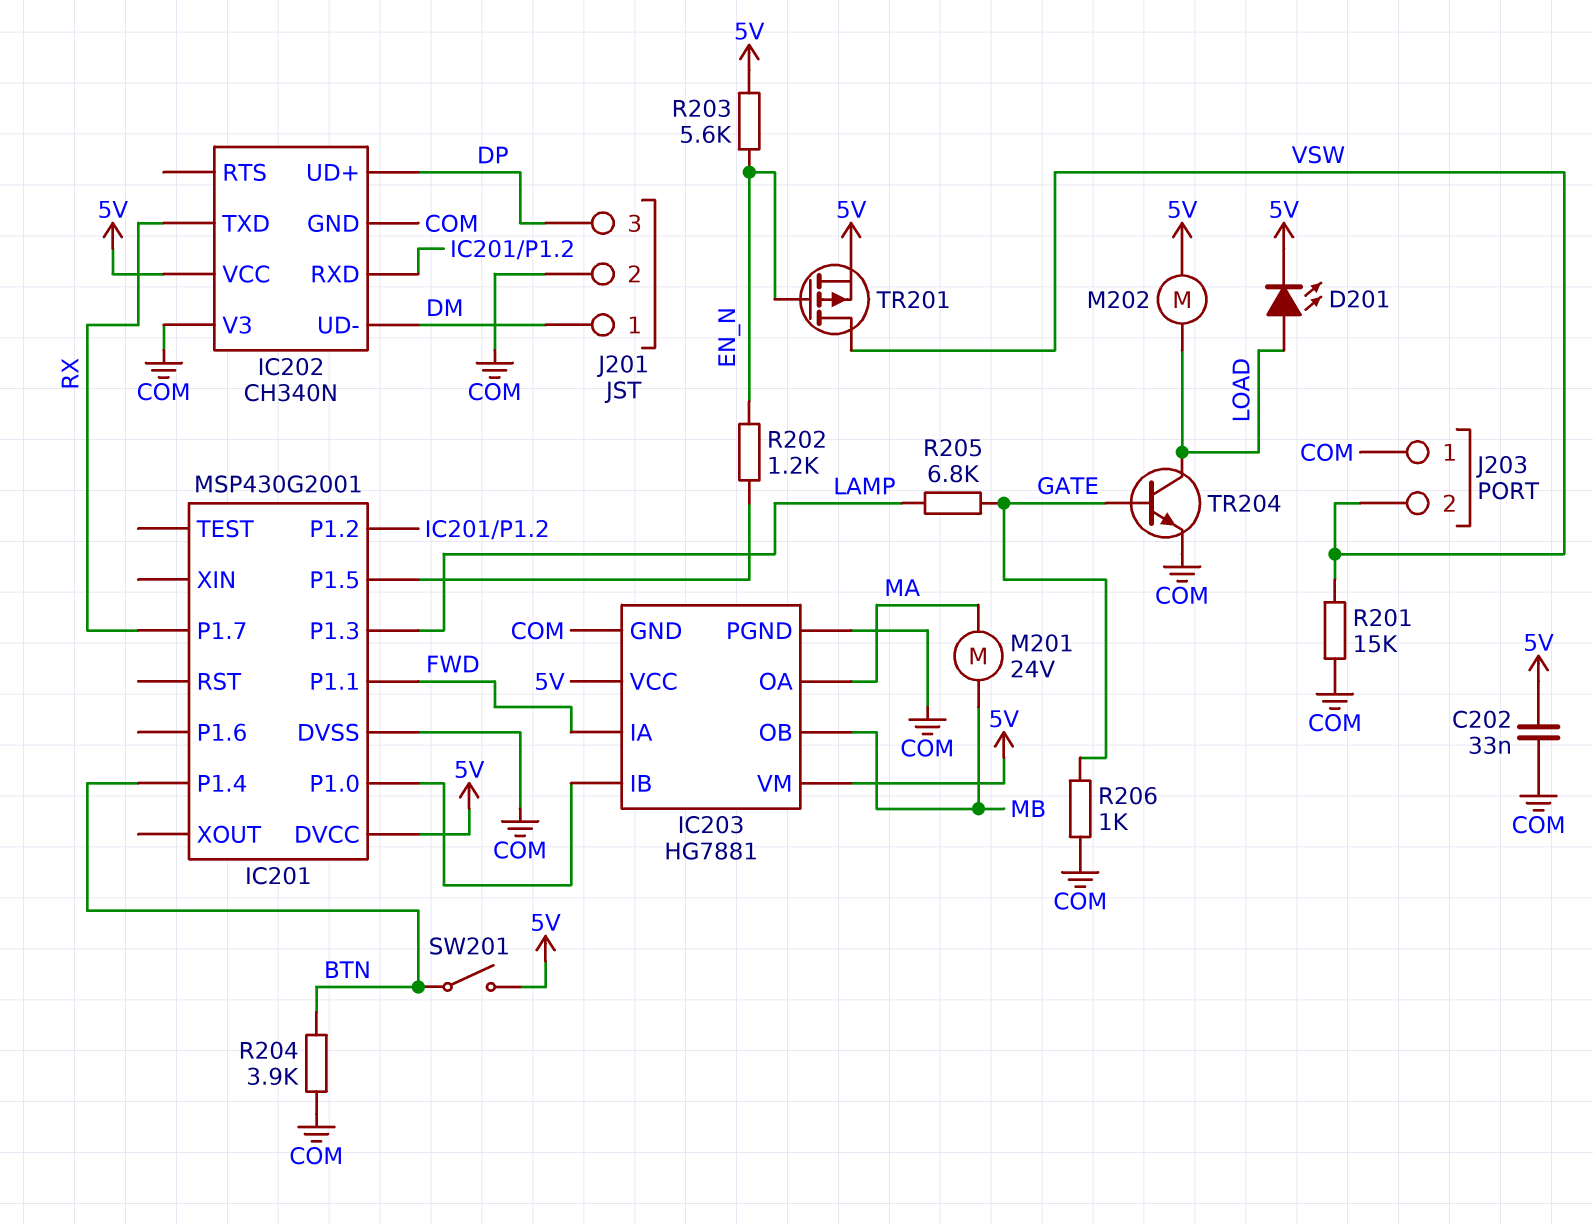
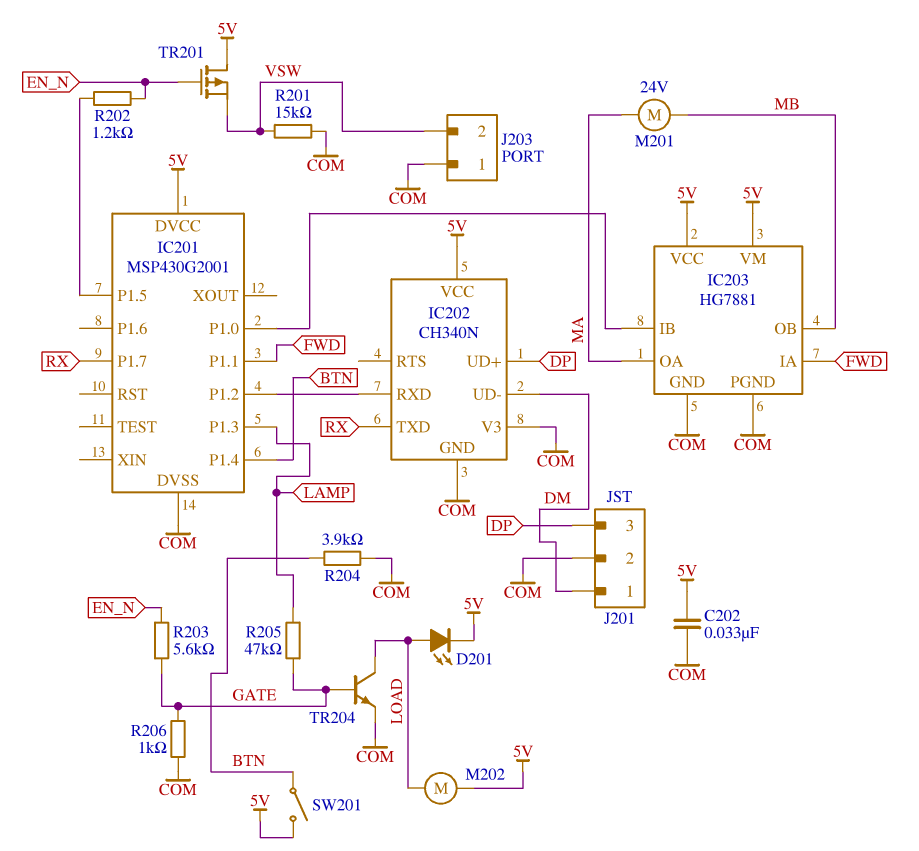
R203: 5.6k (5V, EN_N) -> 5.6k (EN_N, GATE)
R205: 6.8k (GATE, LAMP) -> 47k (GATE, LAMP)
TR201: PMOS (G EN_N, D VSW, S 5V) -> PMOS (G EN_N, D 5V, S VSW)

